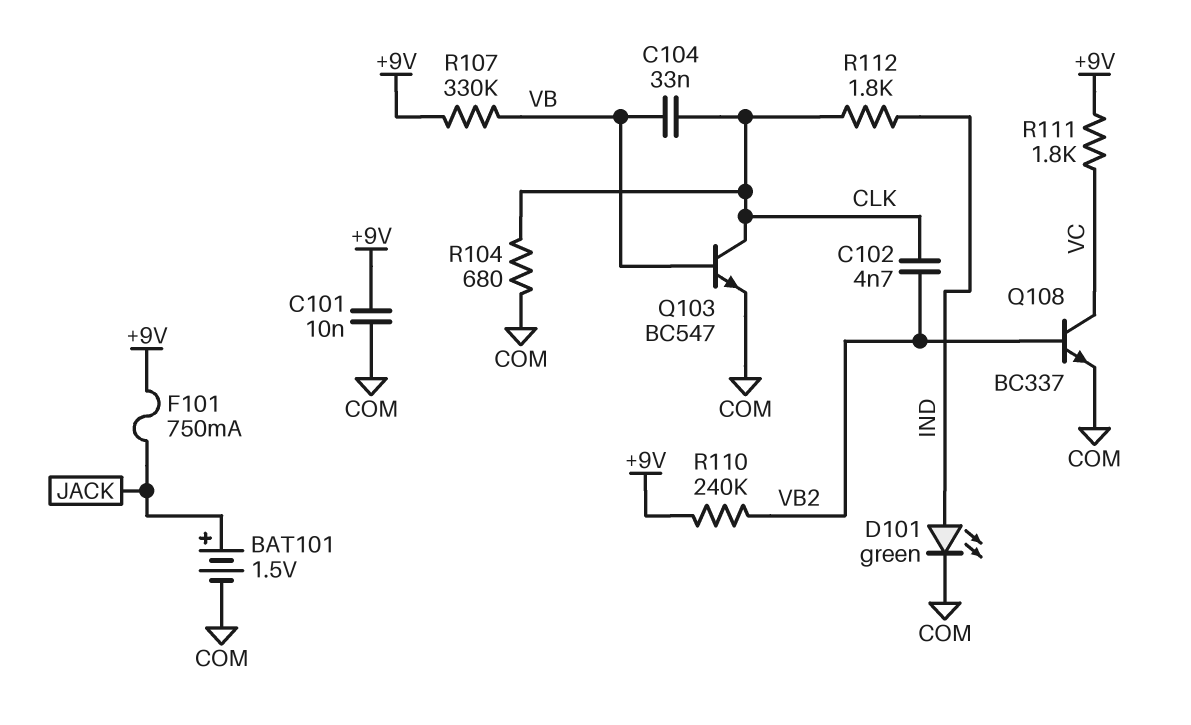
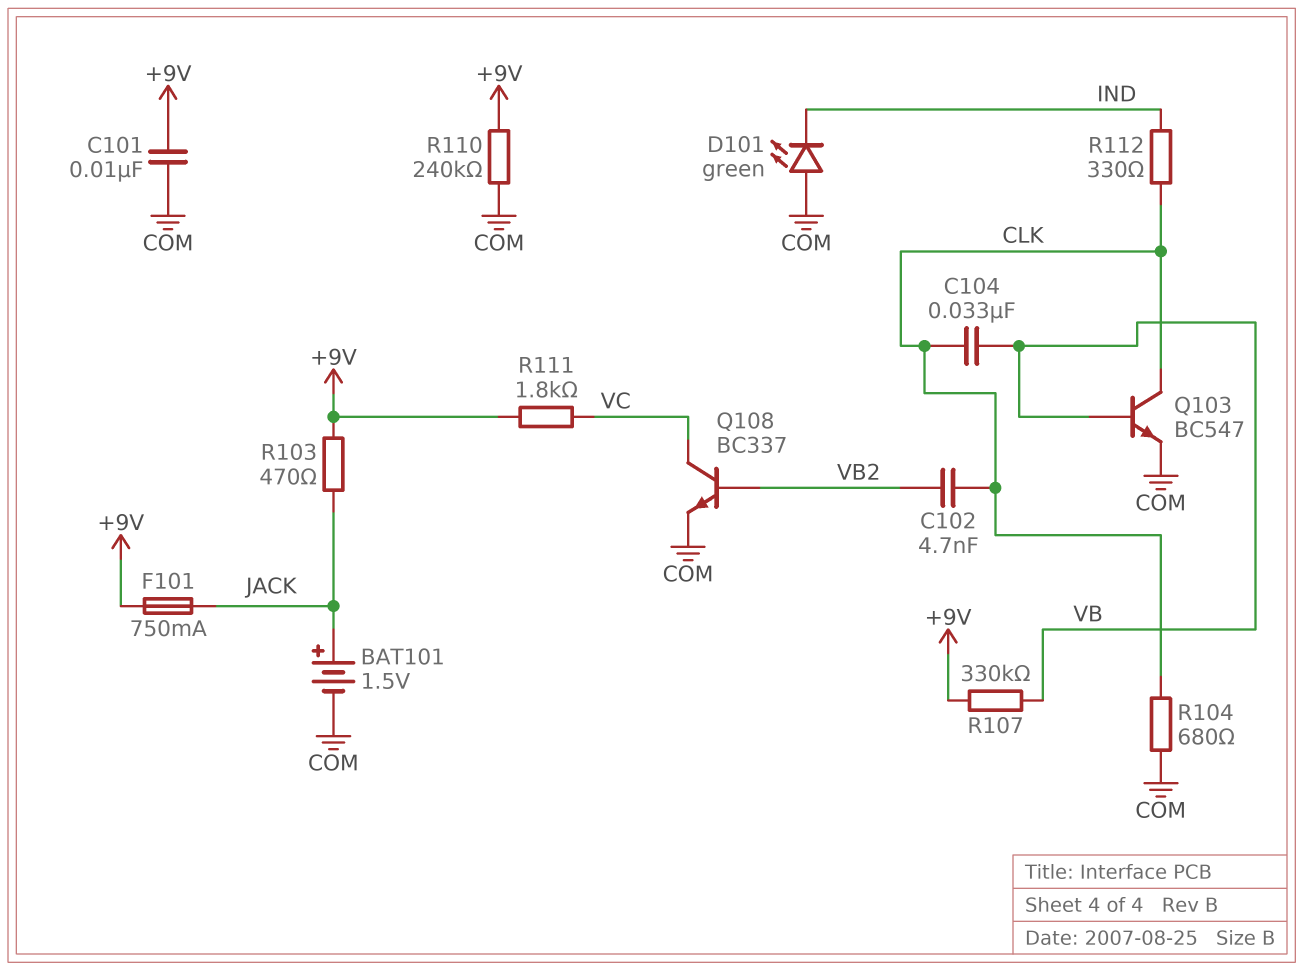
D101: LED green (A IND, K COM) -> LED green (A COM, K IND)
R103: none -> 470 (+9V, JACK)
R110: 240k (+9V, VB2) -> 240k (+9V, COM)
R112: 1.8k (CLK, IND) -> 330 (CLK, IND)

